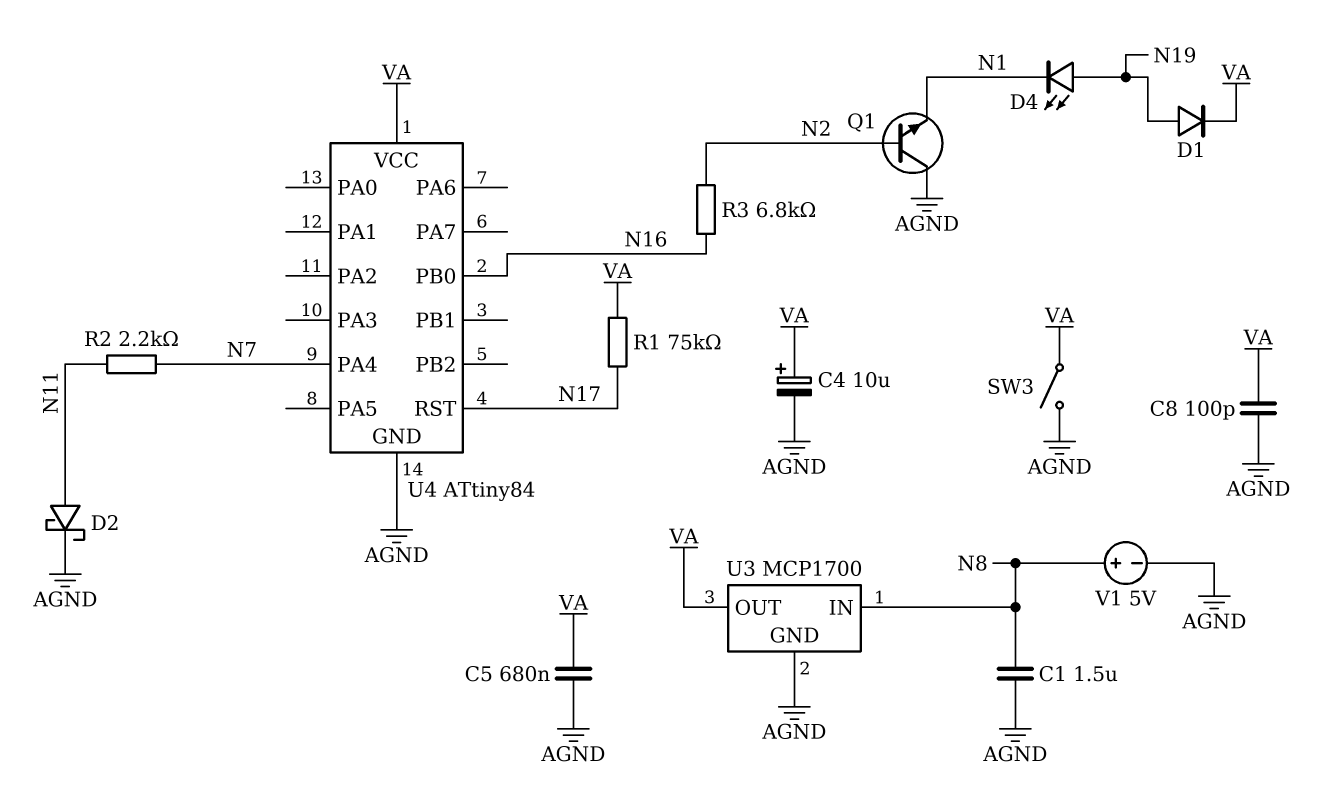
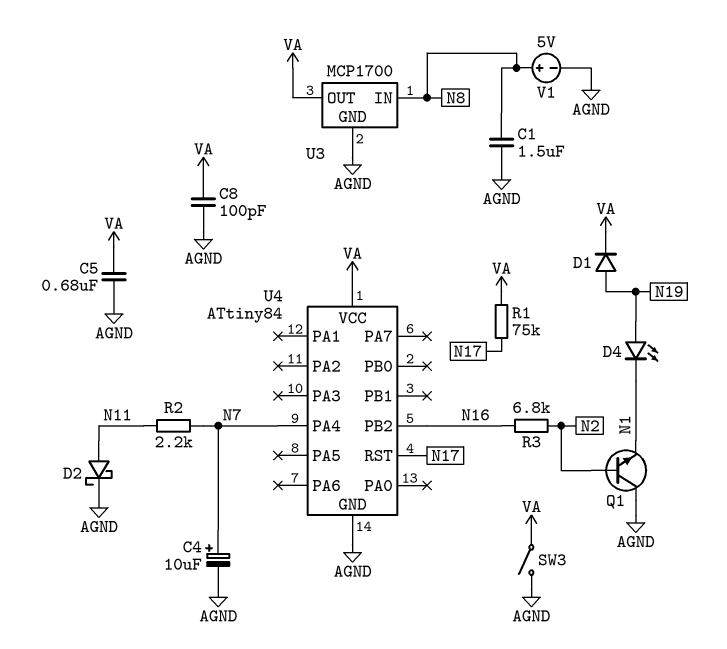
C4: 10uF (plus VA, minus AGND) -> 10uF (plus N7, minus AGND)
U4 pin PB0: N16 -> none
U4 pin PB2: none -> N16

